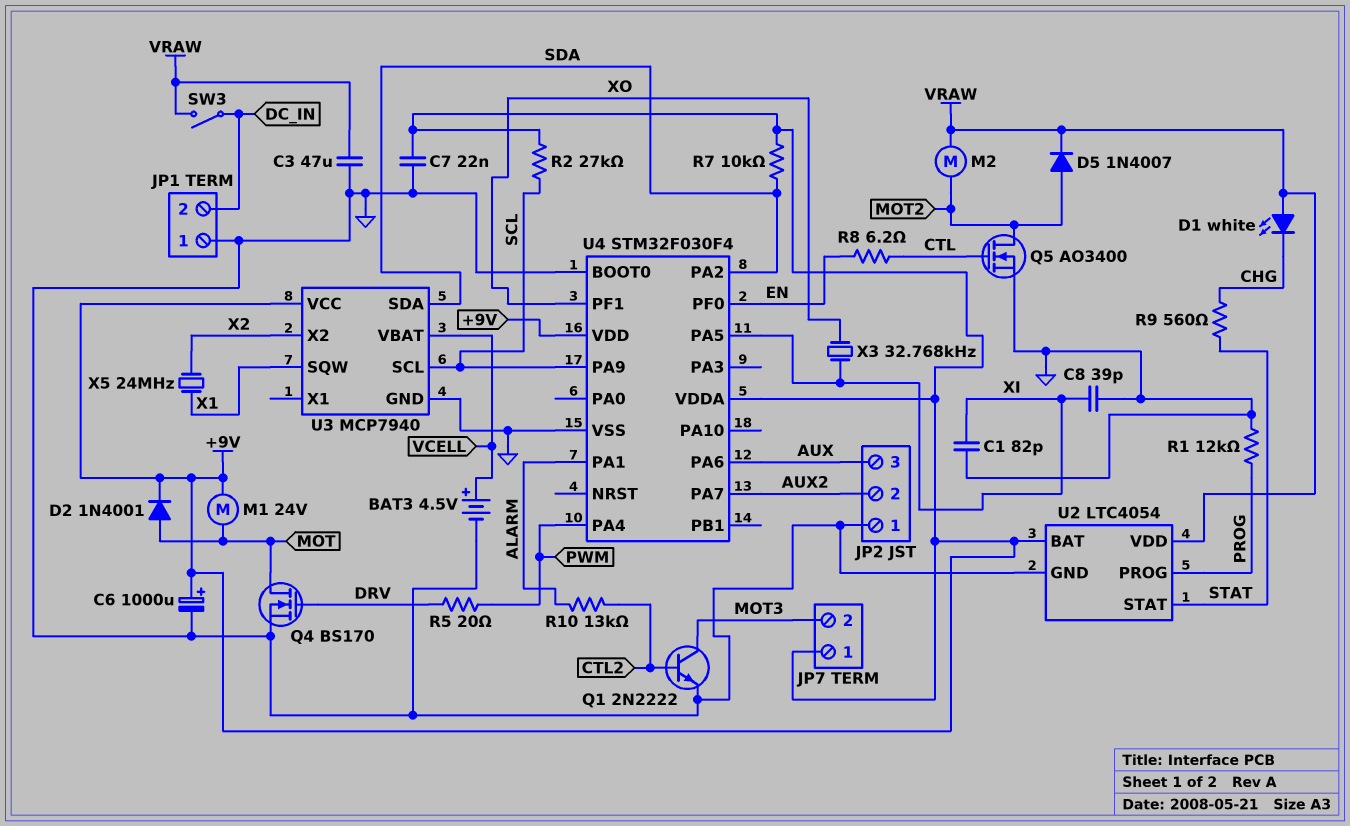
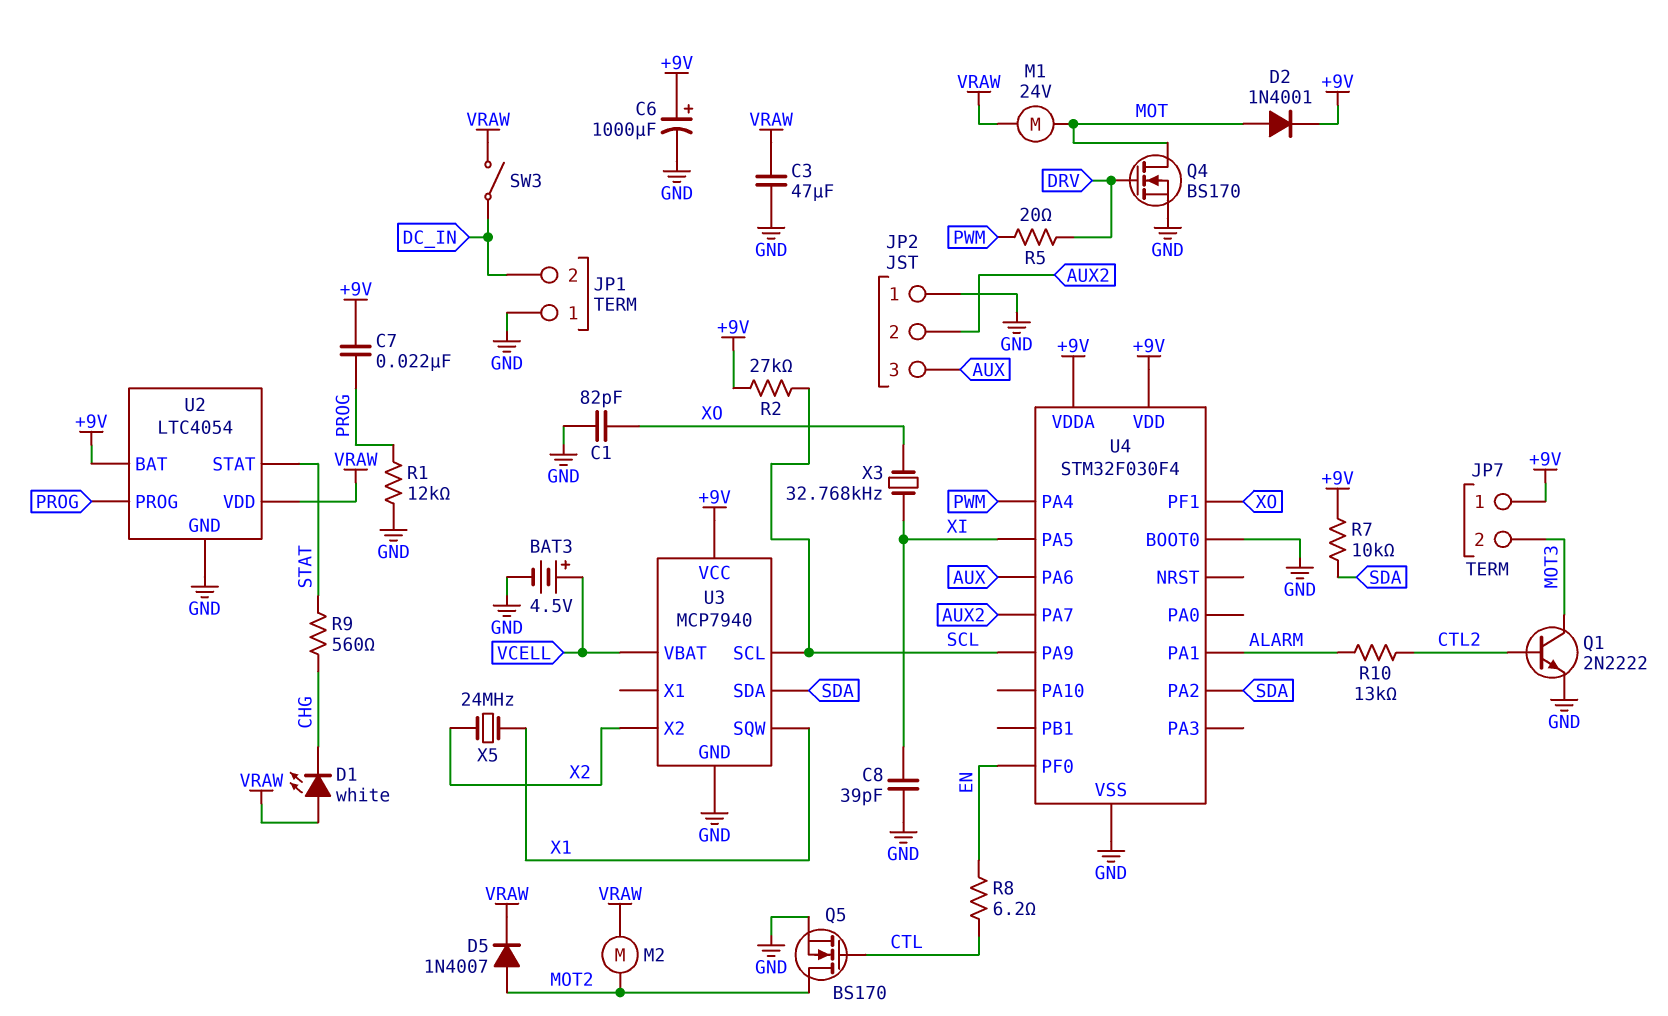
C1: 82pF (GND, XI) -> 82pF (GND, XO)
C7: 22nF (+9V, GND) -> 22nF (+9V, PROG)
M1: motor 24V (+9V, MOT) -> motor 24V (MOT, VRAW)
Q5: NMOS AO3400 (G CTL, D MOT2, S GND) -> NMOS BS170 (G CTL, D MOT2, S GND)

